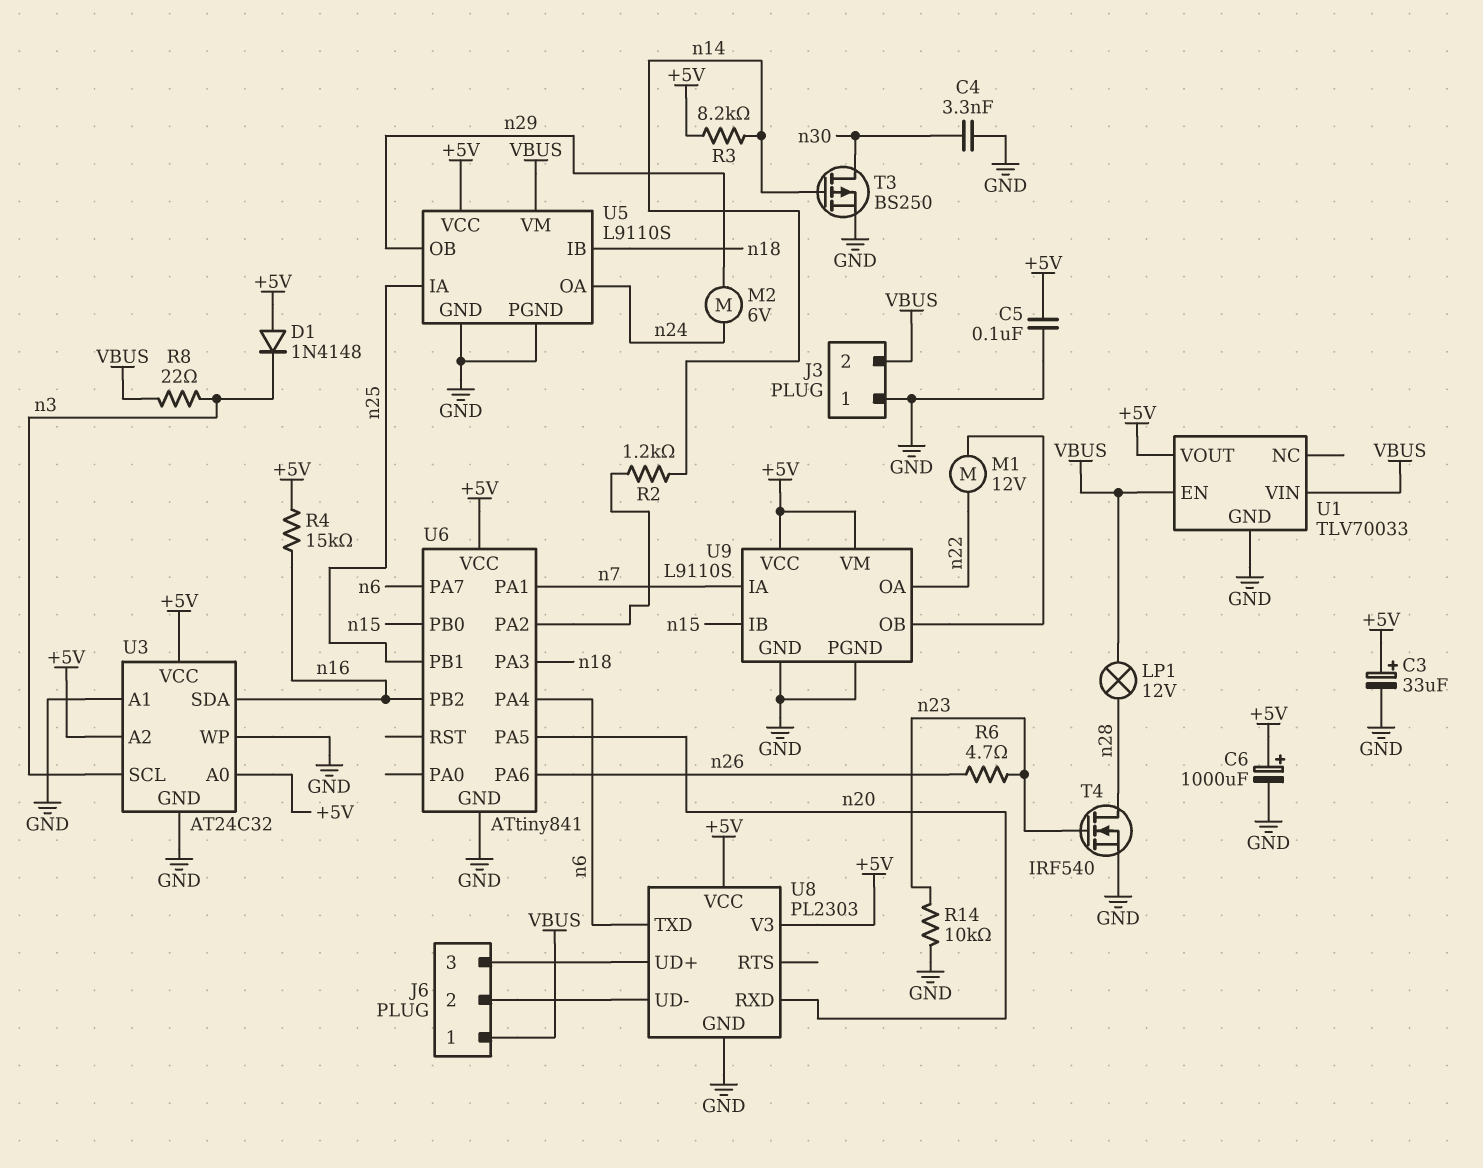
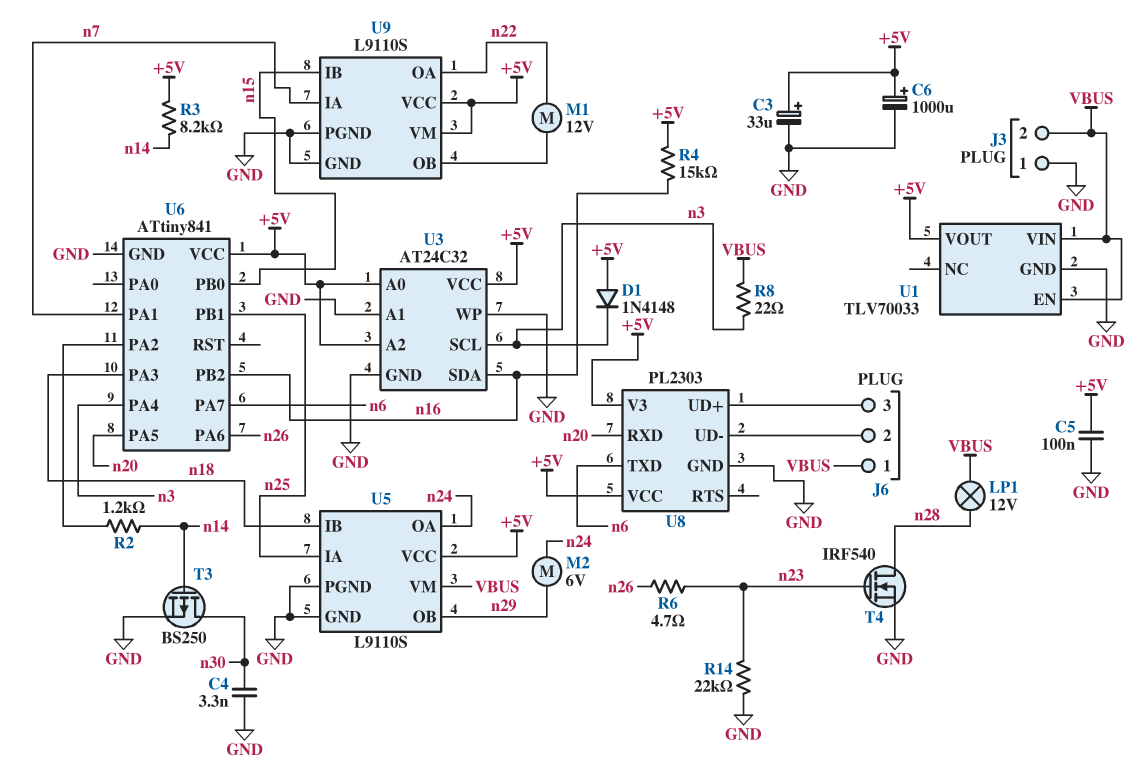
R14: 10k (GND, n23) -> 22k (GND, n23)
U6 pin PA4: n6 -> n3

